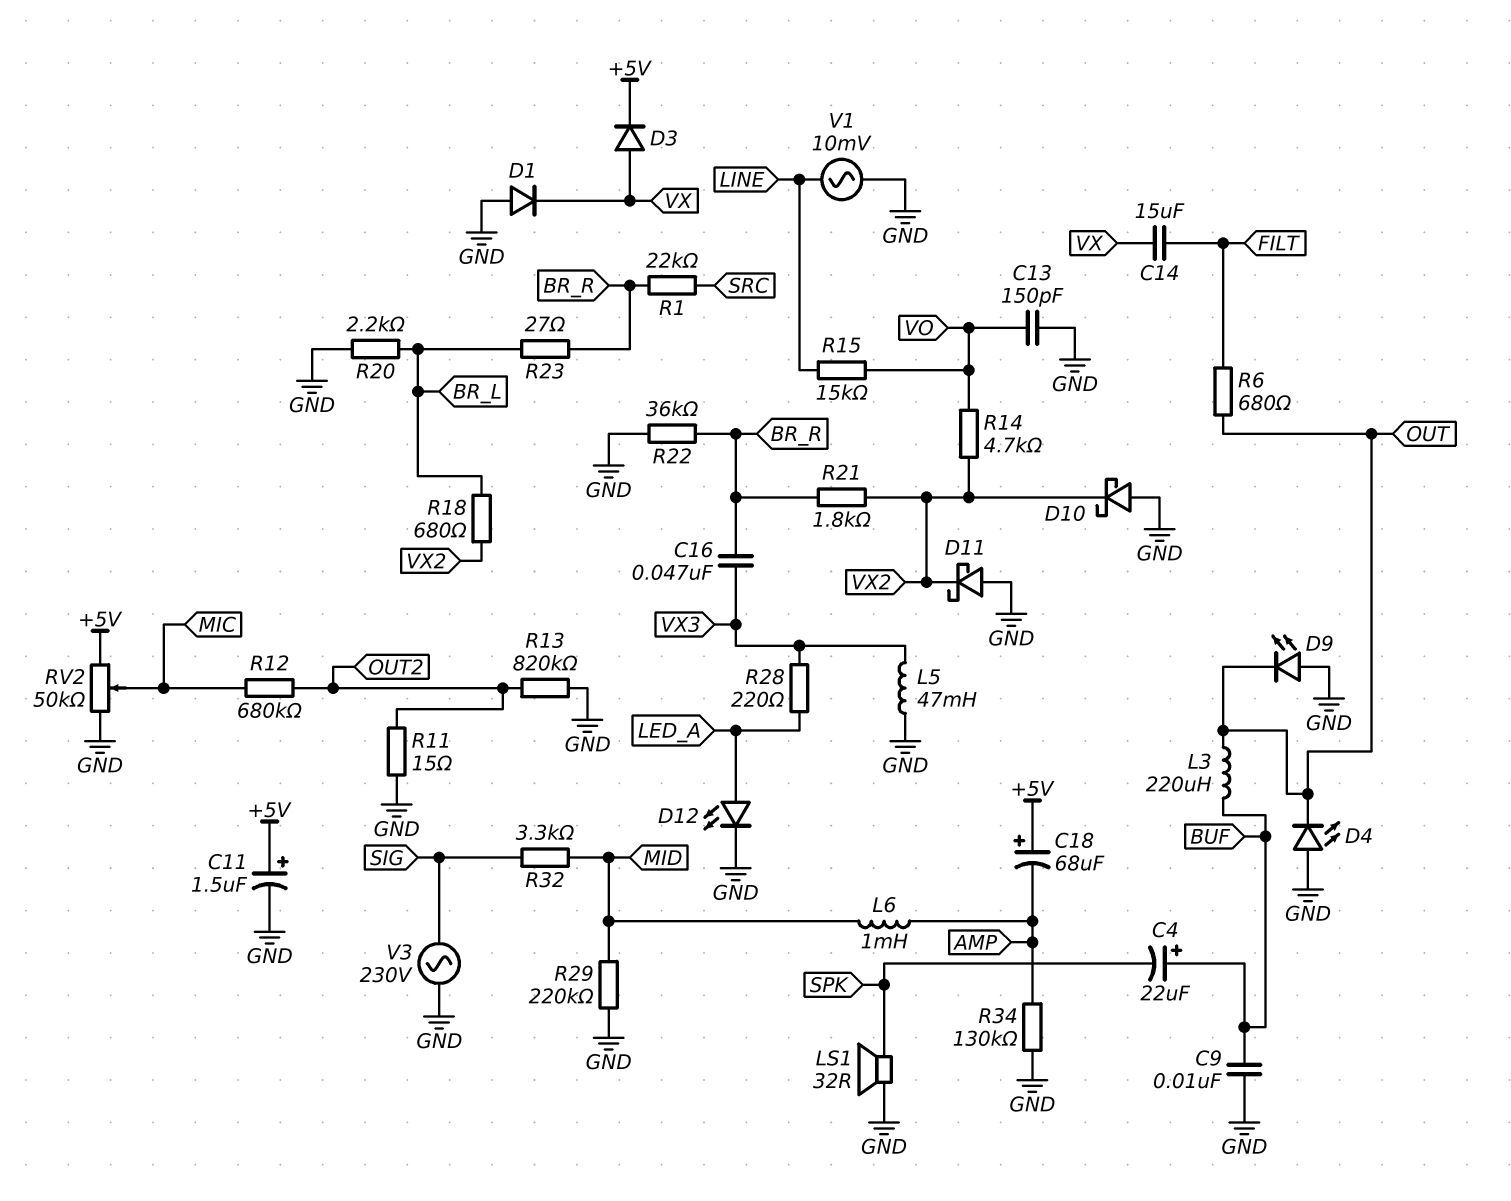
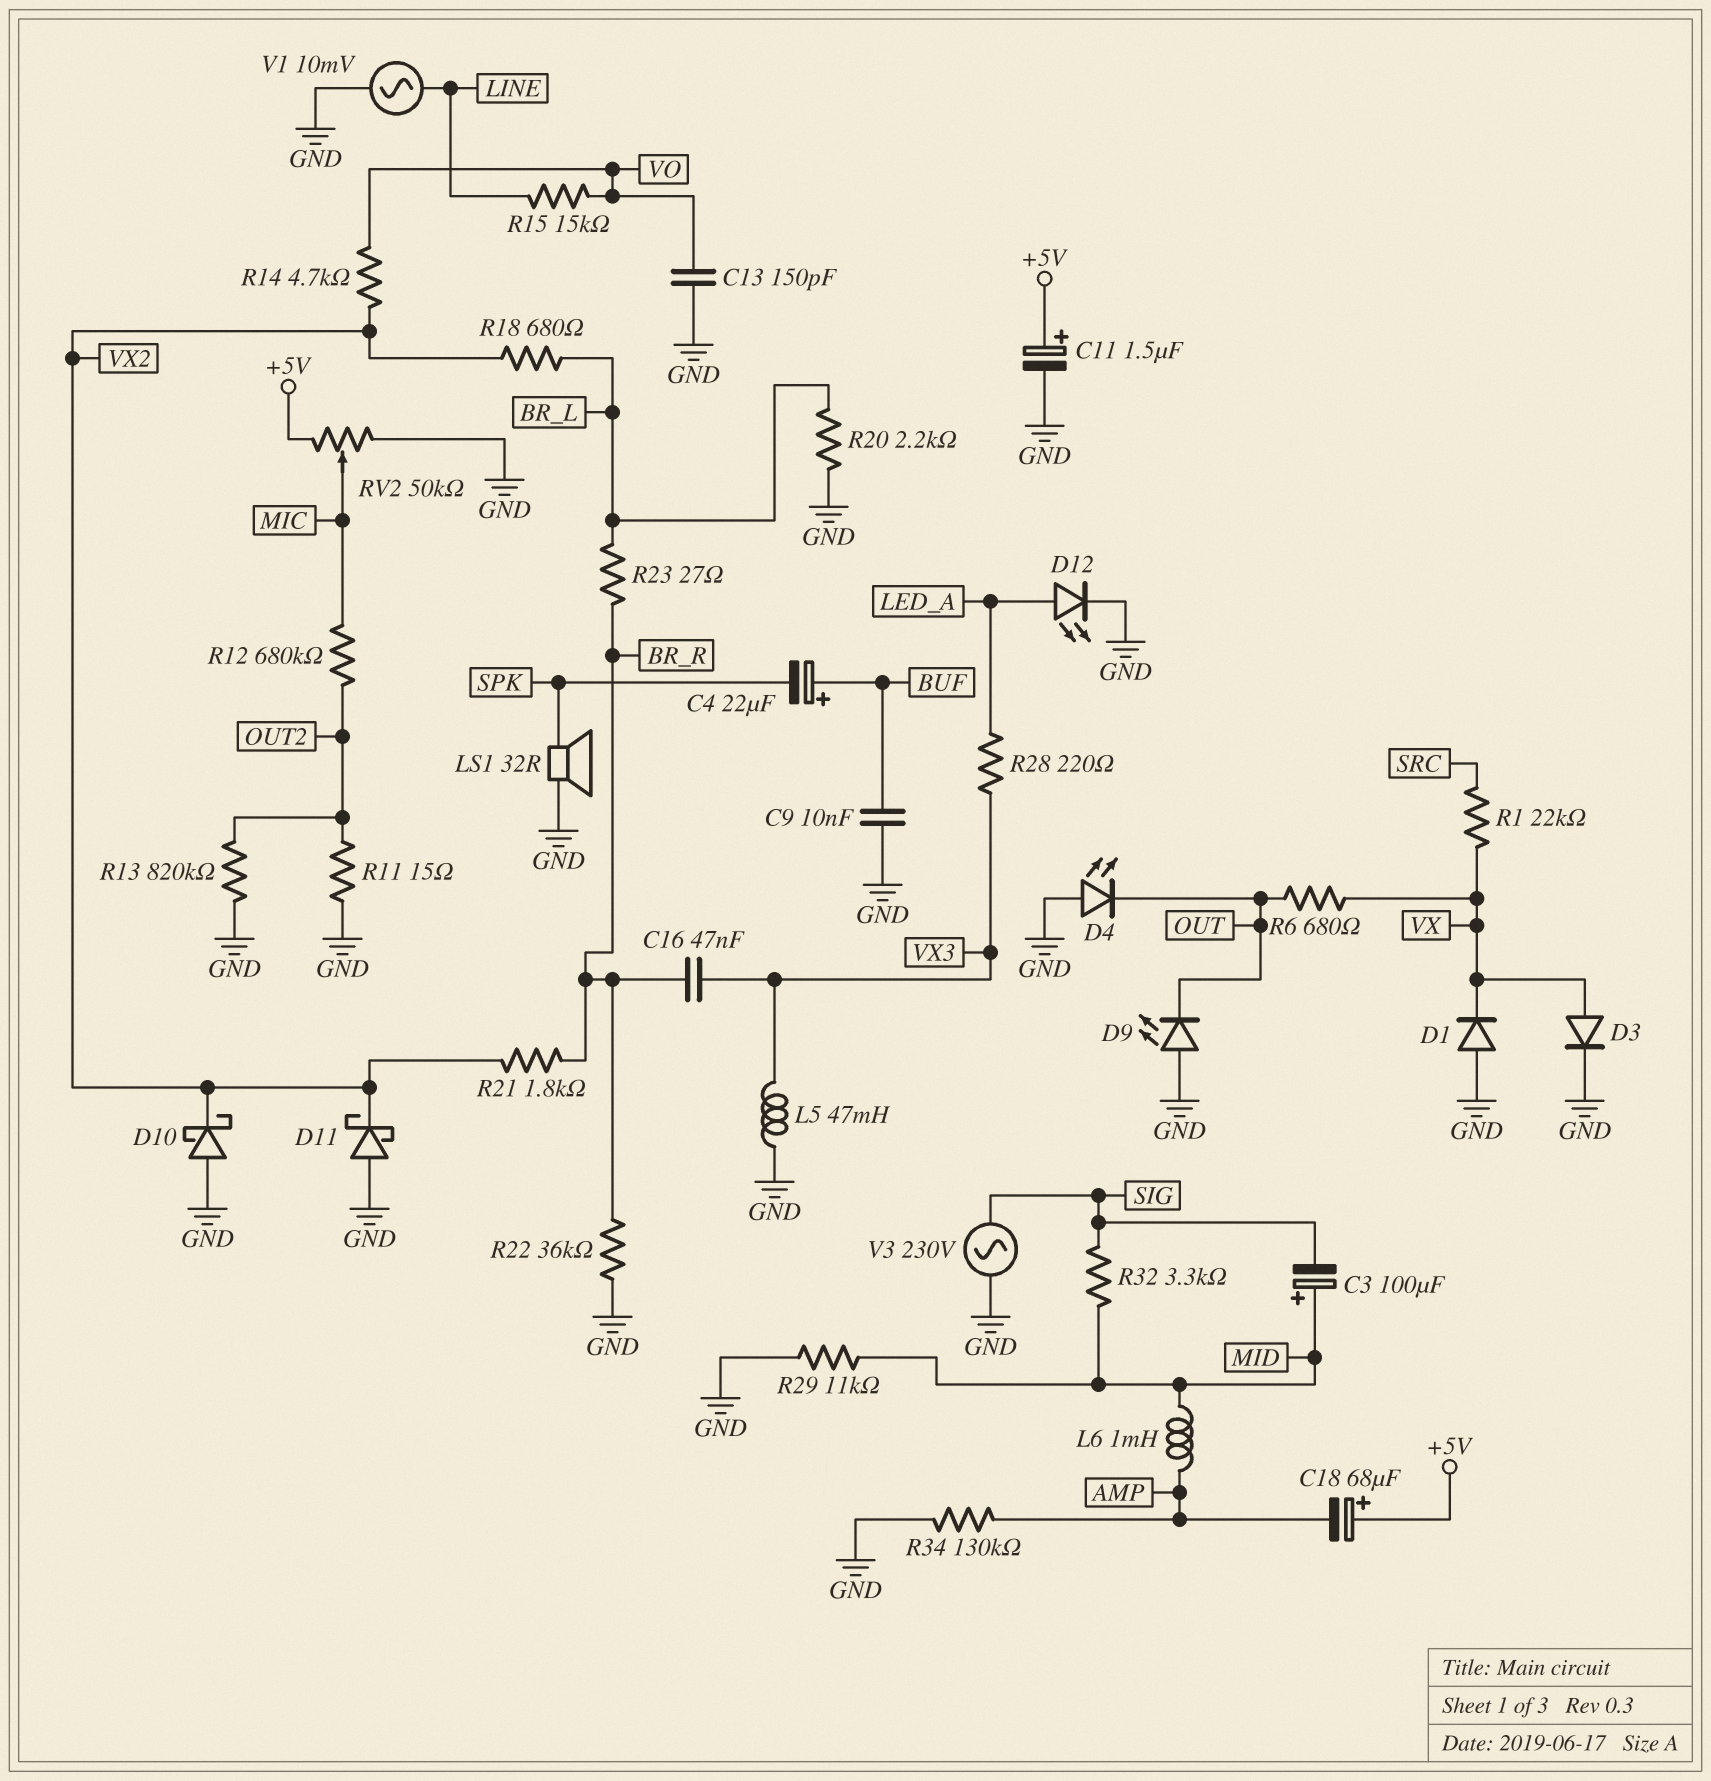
C3: none -> 100uF (plus MID, minus SIG)
C14: 15uF (FILT, VX) -> none
D3: diode (A VX, K +5V) -> diode (A VX, K GND)
L3: 220uH (BUF, OUT) -> none
R1: 22k (BR_R, SRC) -> 22k (SRC, VX)
R6: 680 (FILT, OUT) -> 680 (OUT, VX)
R29: 220k (GND, MID) -> 11k (GND, MID)

